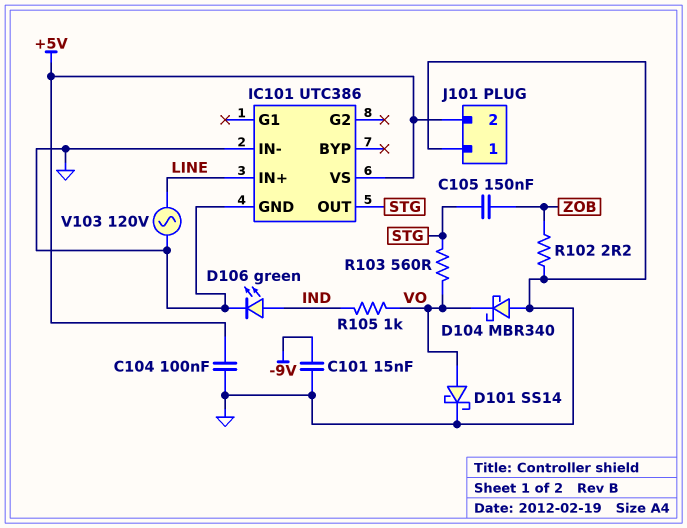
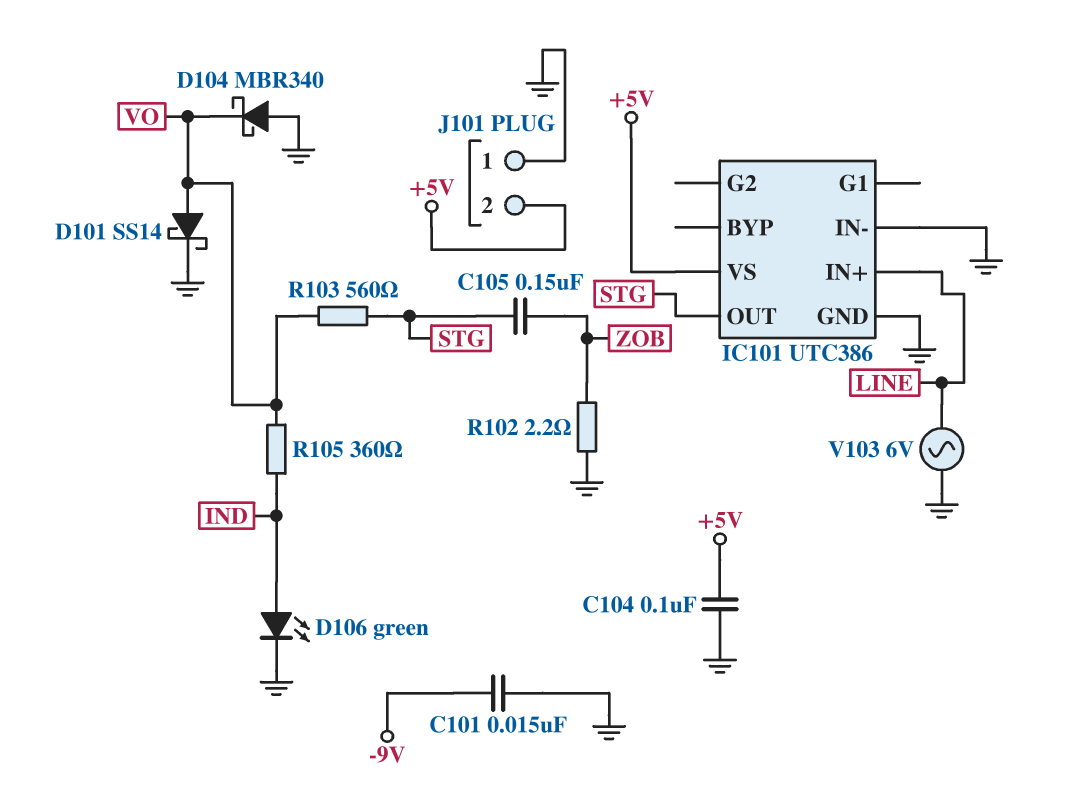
R105: 1k (IND, VO) -> 360 (IND, VO)
V103: AC 120V (GND, LINE) -> AC 6V (GND, LINE)

